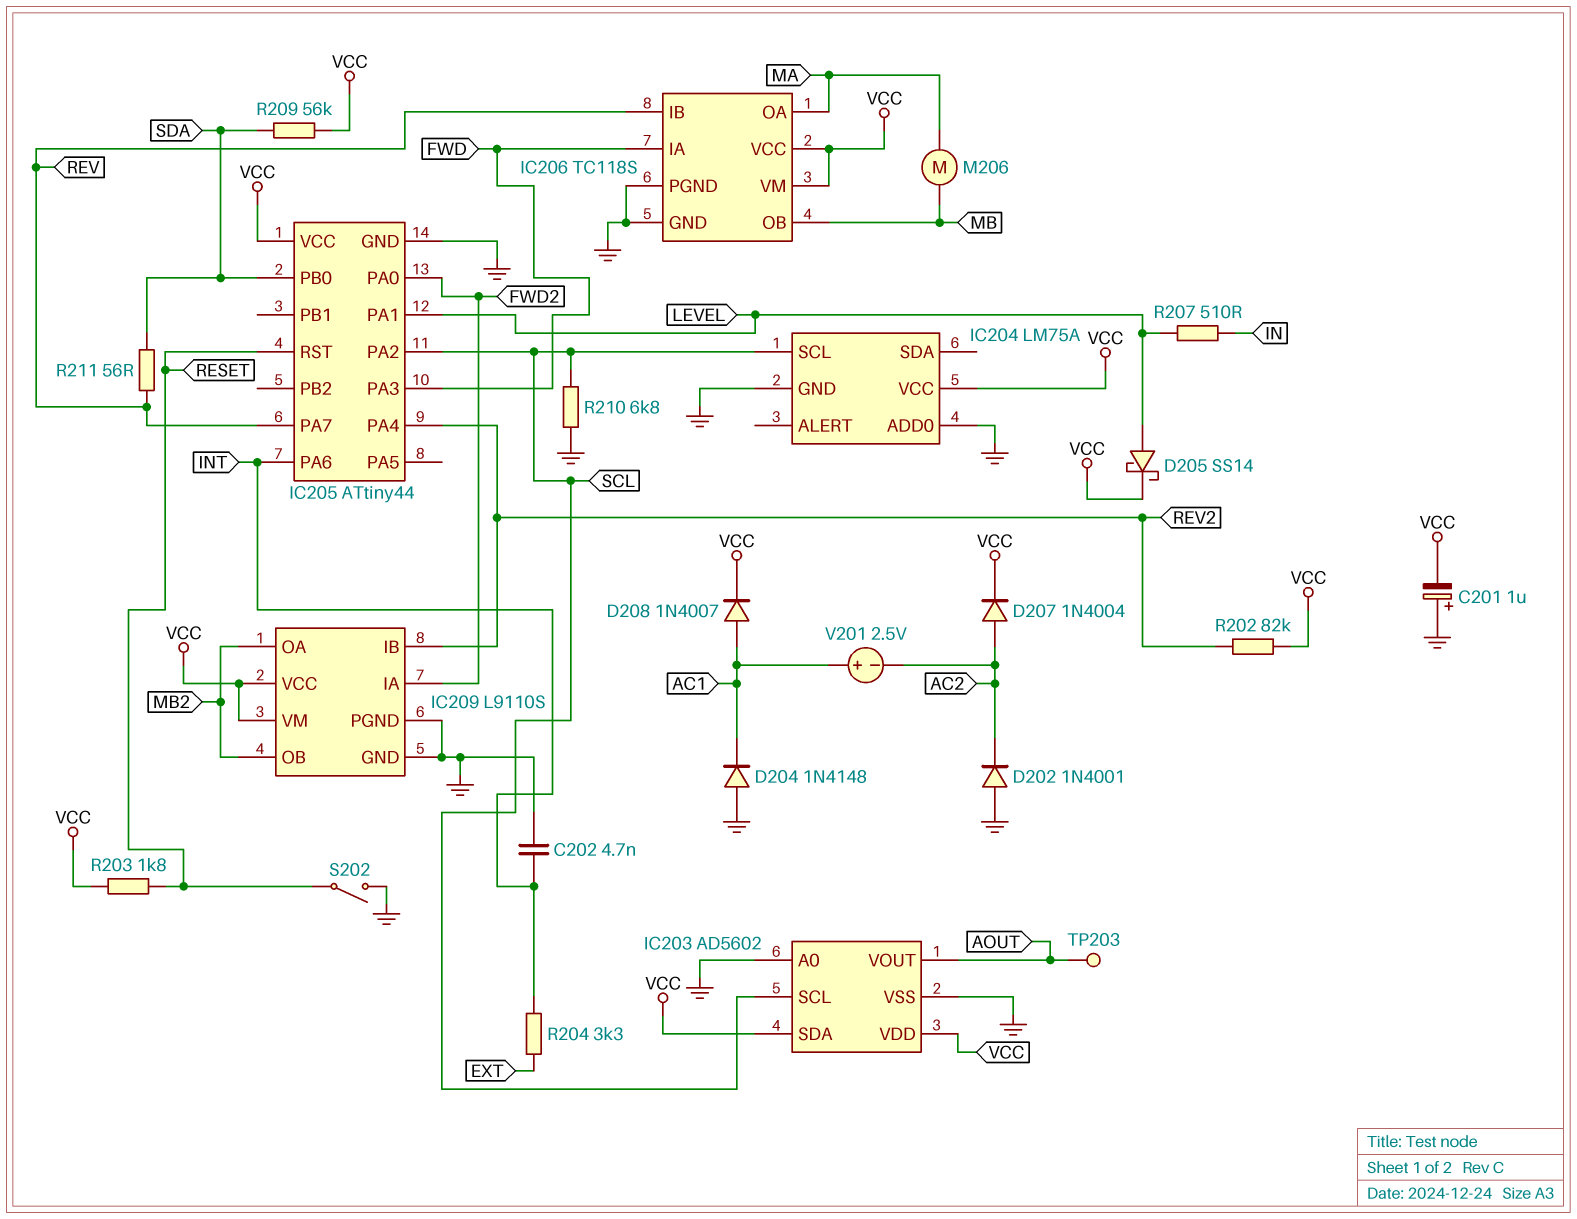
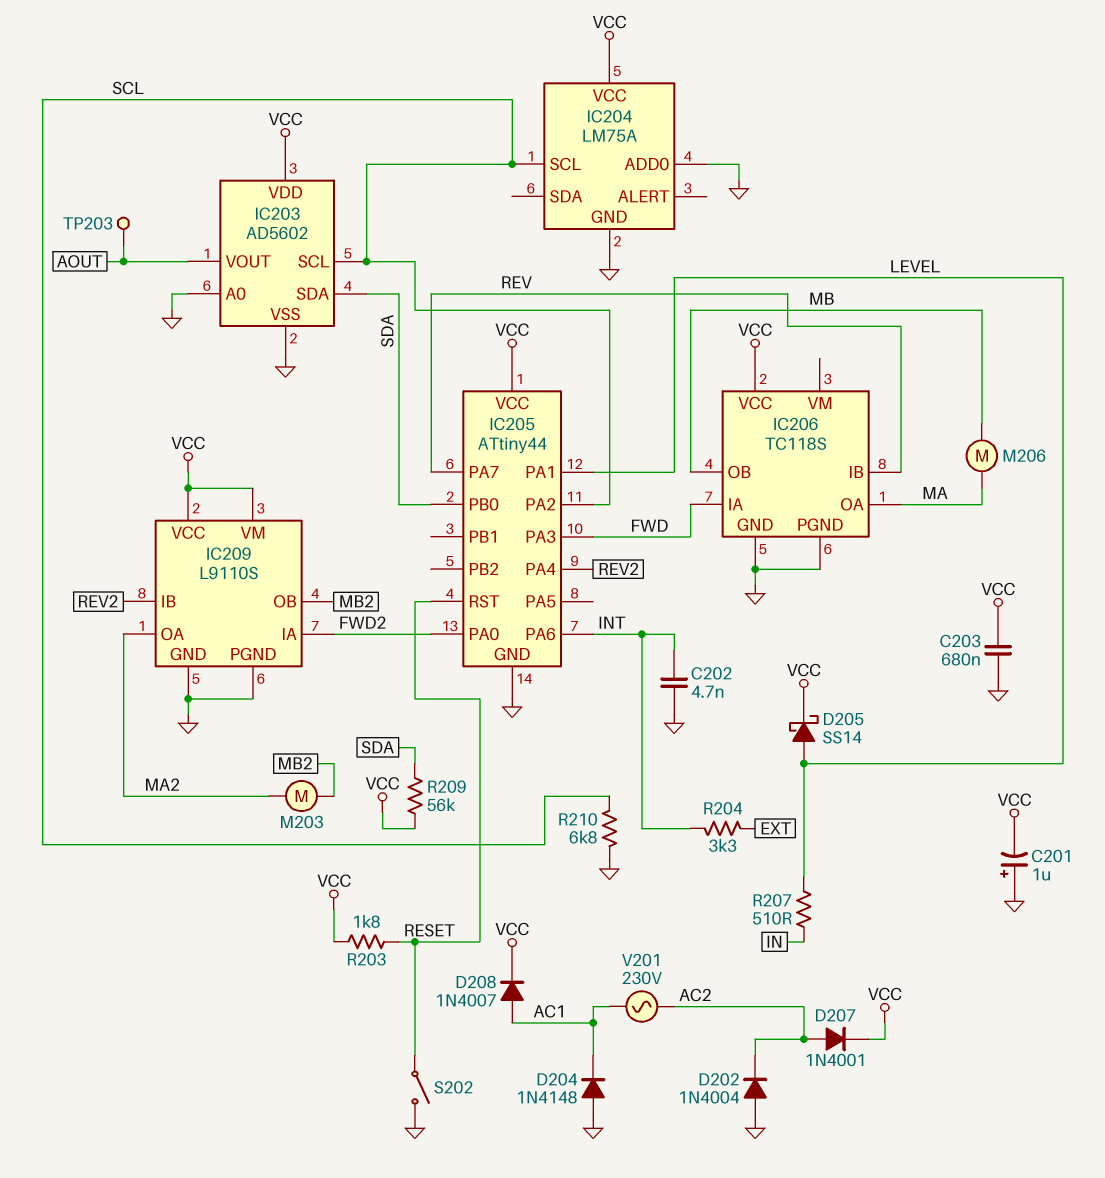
C203: none -> 680nF (GND, VCC)
D202: diode 1N4001 (A GND, K AC2) -> diode 1N4004 (A GND, K AC2)
D207: diode 1N4004 (A AC2, K VCC) -> diode 1N4001 (A AC2, K VCC)
IC203 pin SDA: VCC -> SDA
IC206 pin VM: VCC -> none
IC209 pin OA: MB2 -> MA2
M203: none -> motor (MA2, MB2)
R202: 82k (REV2, VCC) -> none
R211: 56 (REV, SDA) -> none
V201: 2.5V (plus AC1, minus AC2) -> AC 230V (AC1, AC2)

